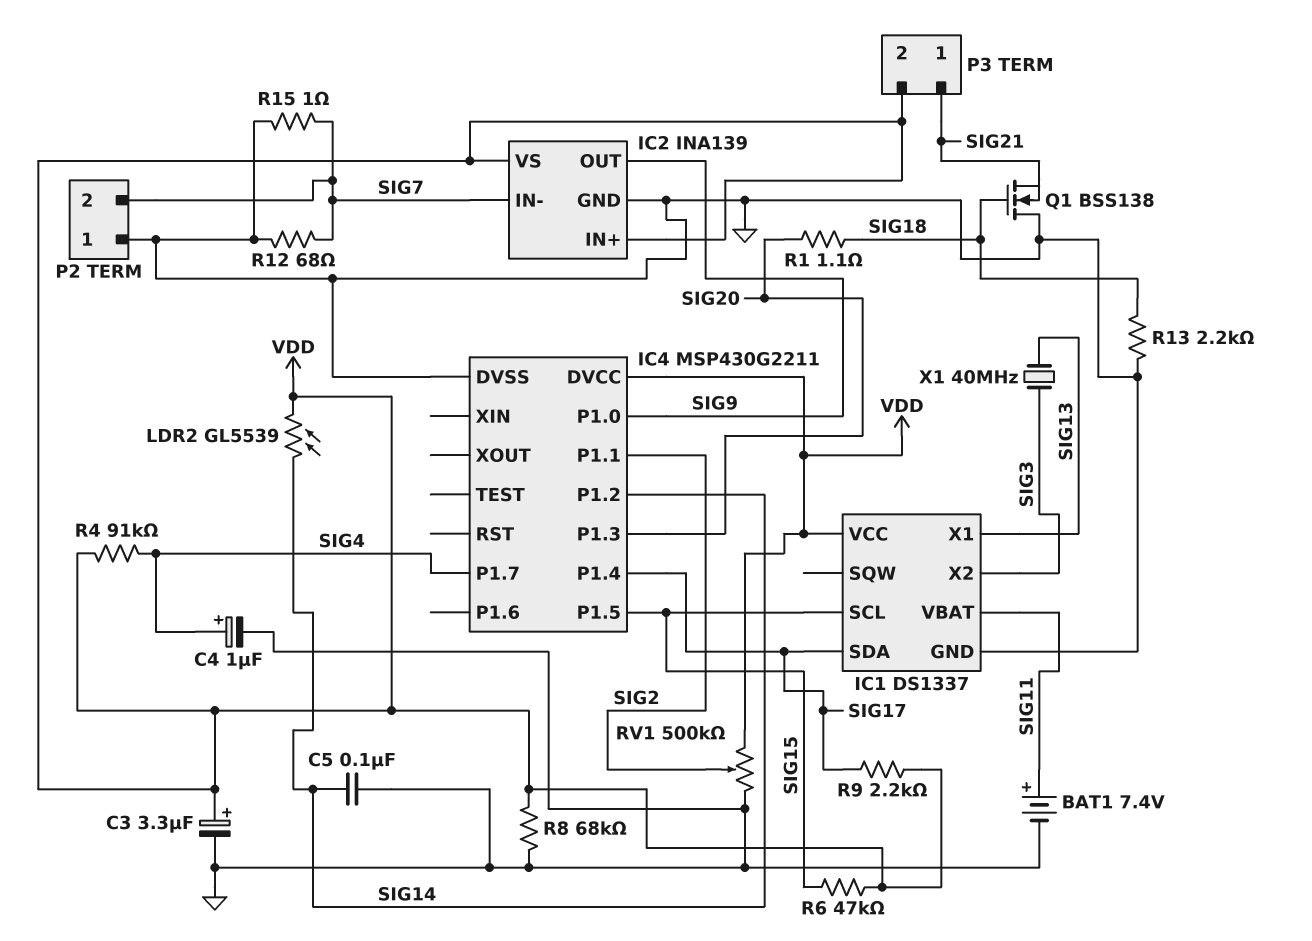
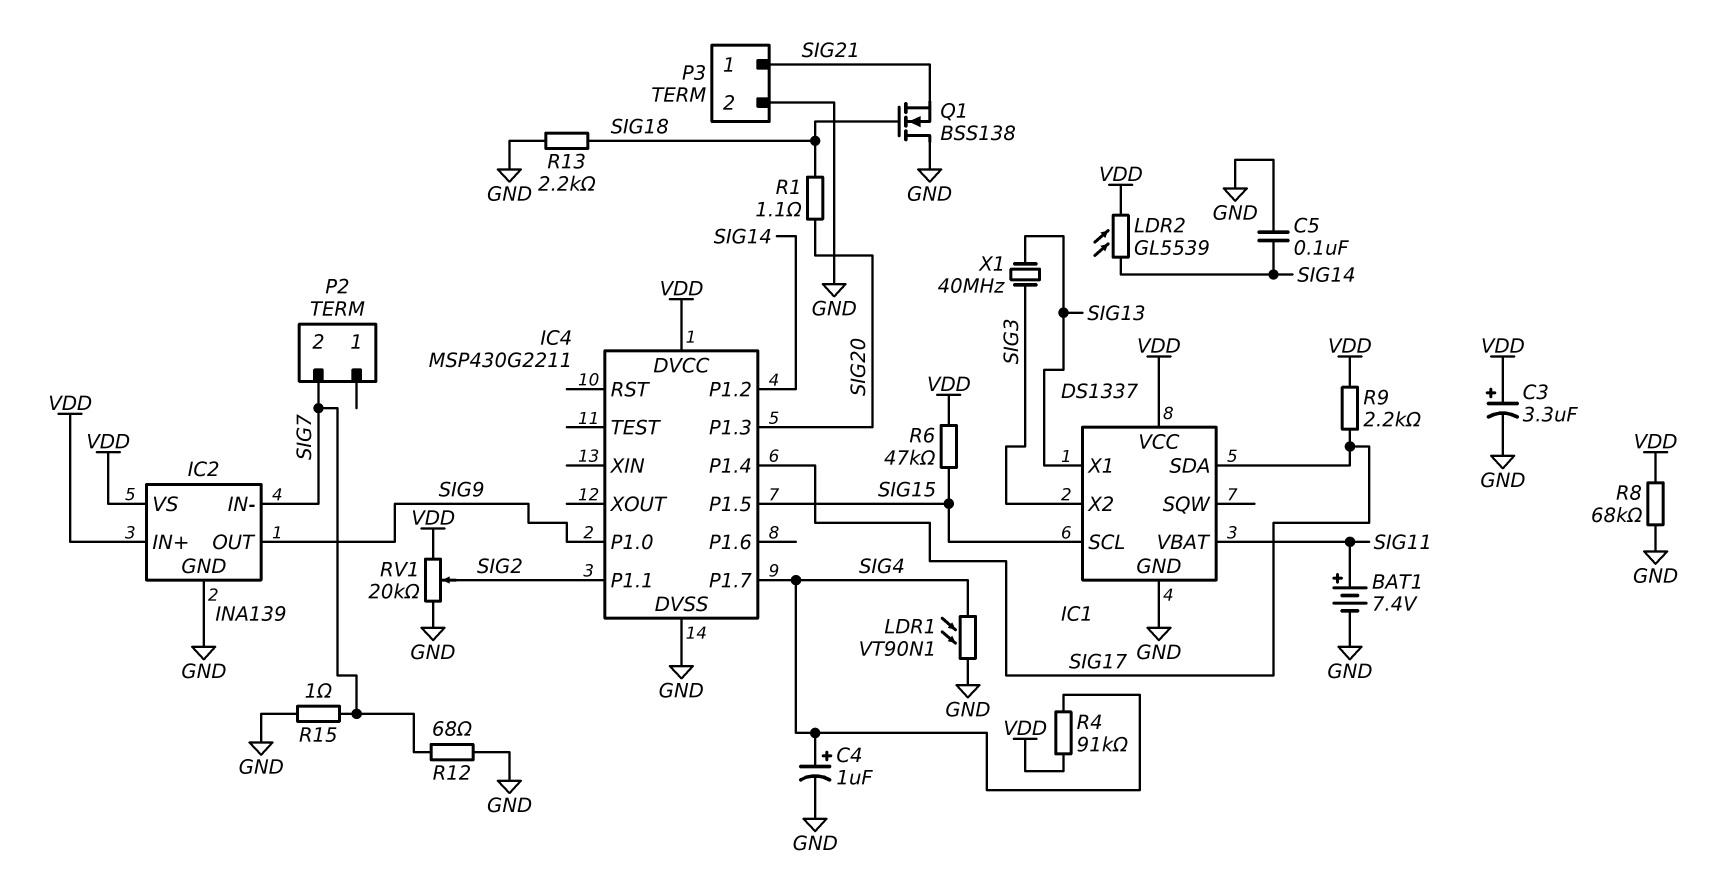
LDR1: none -> VT90N1 (GND, SIG4)
P2 pin 1: GND -> none
P3 pin 2: VDD -> GND
RV1: 500k (GND, VDD, wiper SIG2) -> 20k (GND, VDD, wiper SIG2)

